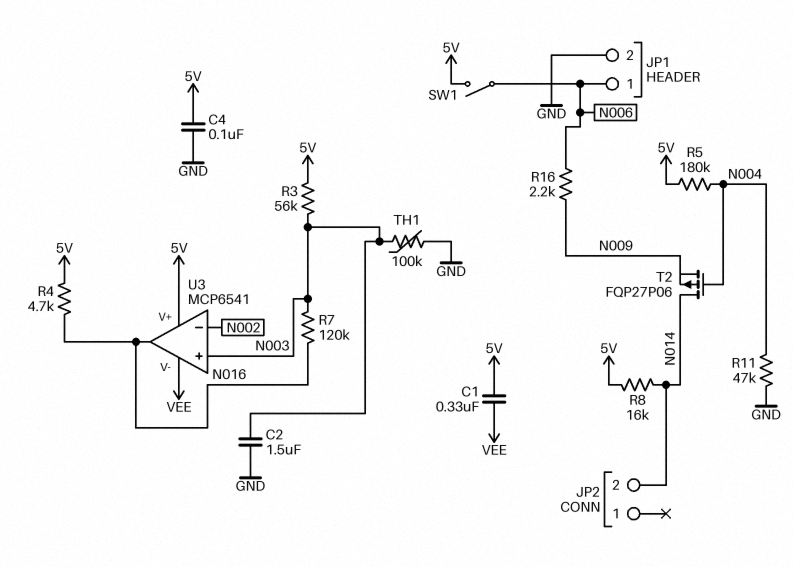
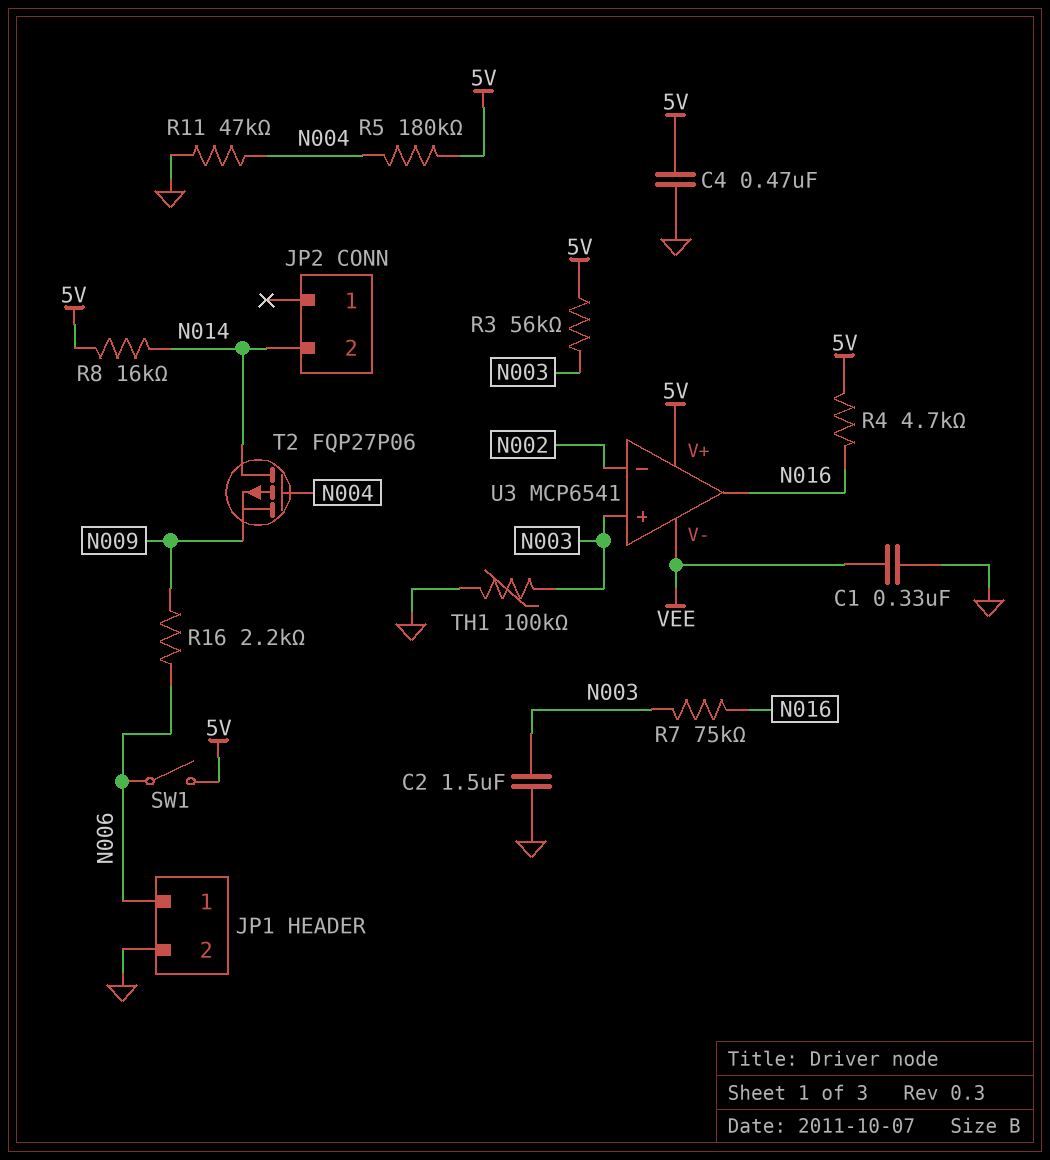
C1: 330nF (5V, VEE) -> 330nF (GND, VEE)
C4: 100nF (5V, GND) -> 470nF (5V, GND)
R7: 120k (N003, N016) -> 75k (N003, N016)

